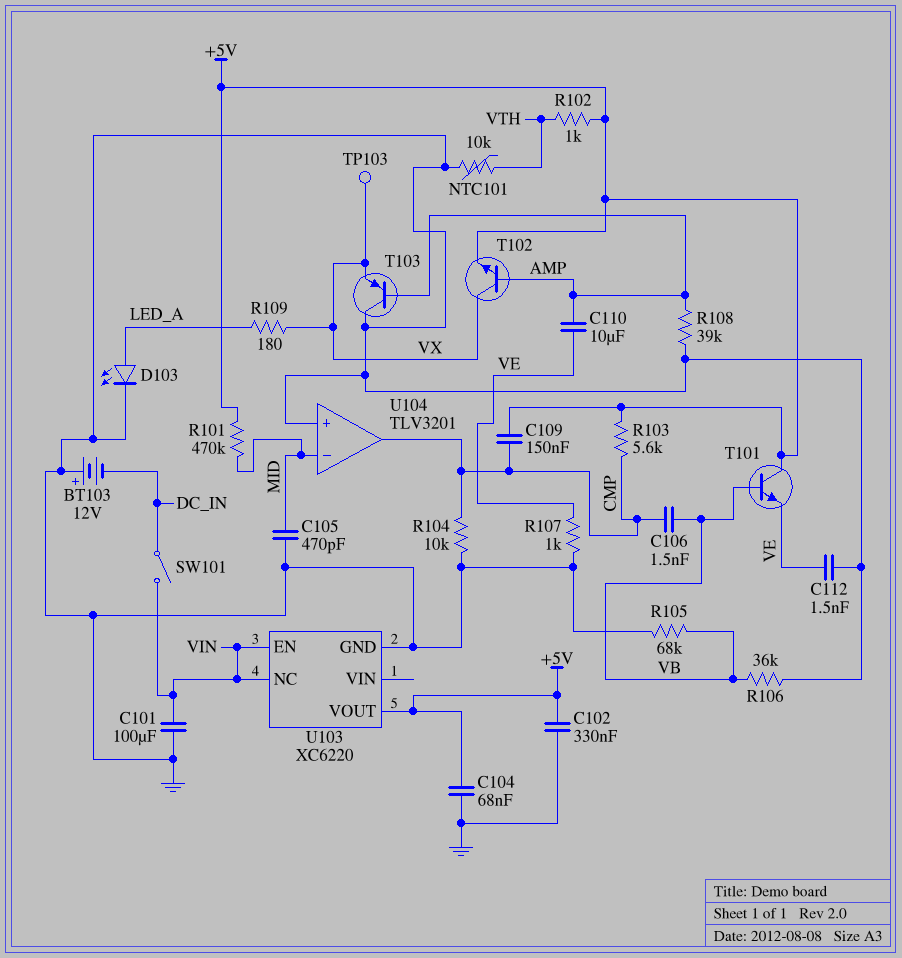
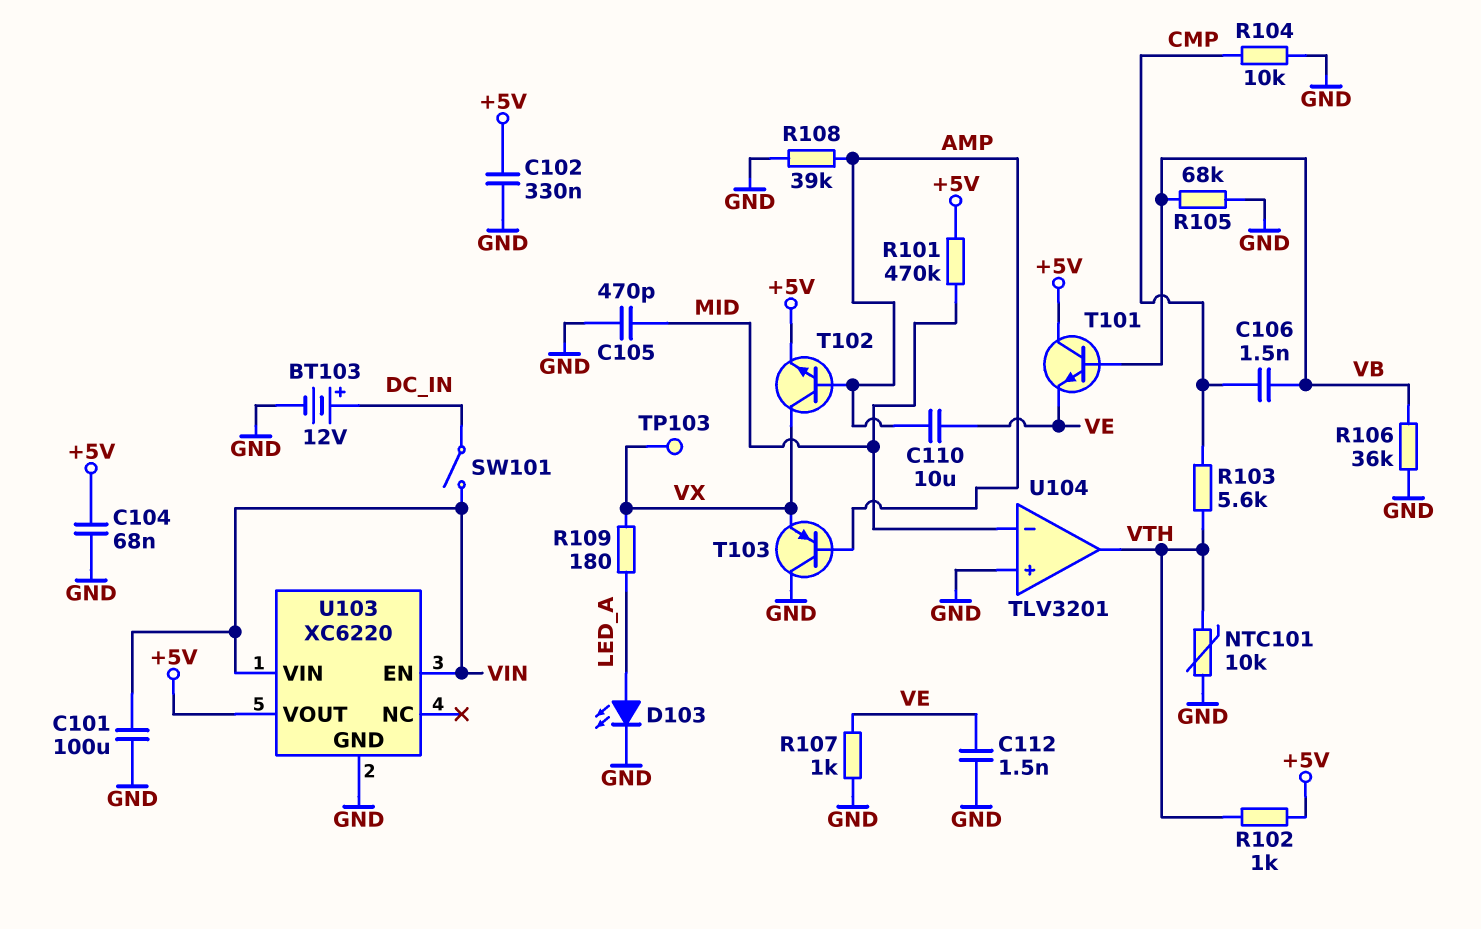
BT103: 12V (plus GND, minus DC_IN) -> 12V (plus DC_IN, minus GND)
C109: 150nF (+5V, CMP) -> none
R103: 5.6k (+5V, CMP) -> 5.6k (CMP, VTH)
U103 pin NC: VIN -> none
U103 pin VIN: none -> VIN
U104 pin out: CMP -> VTH

